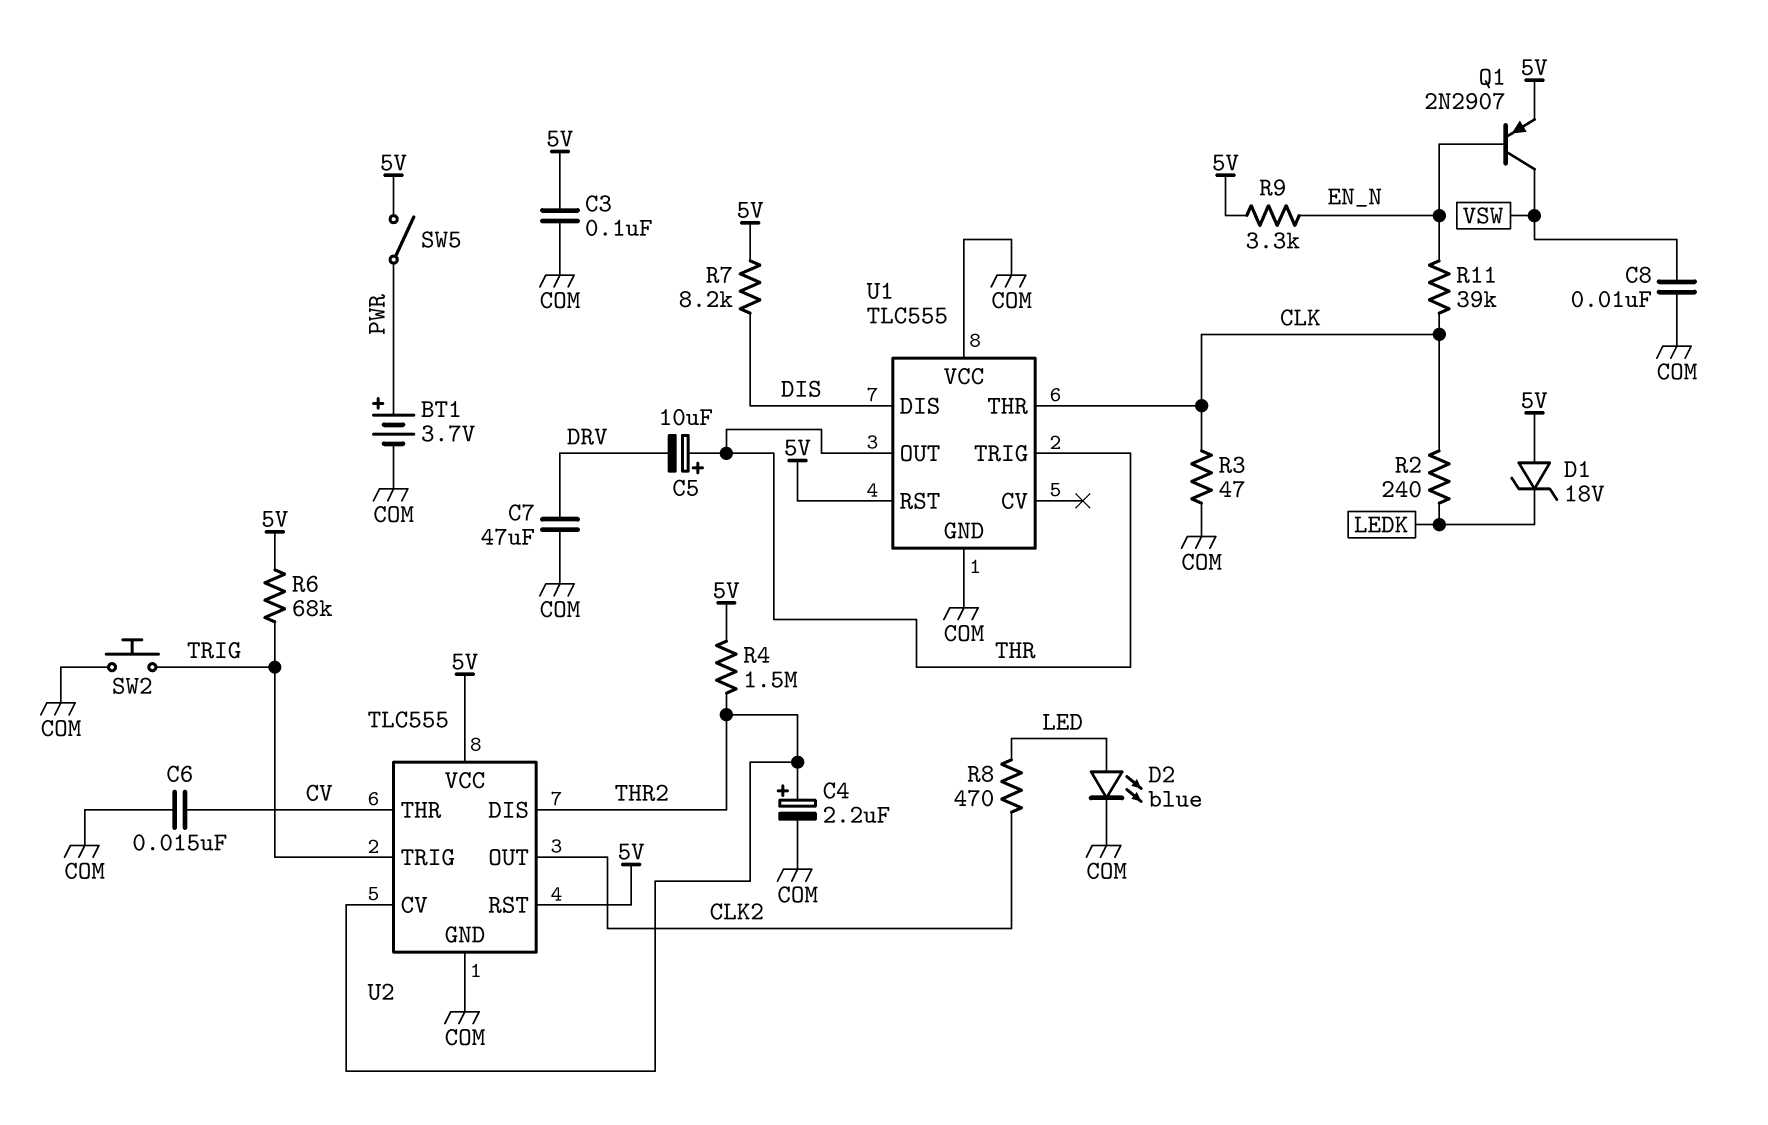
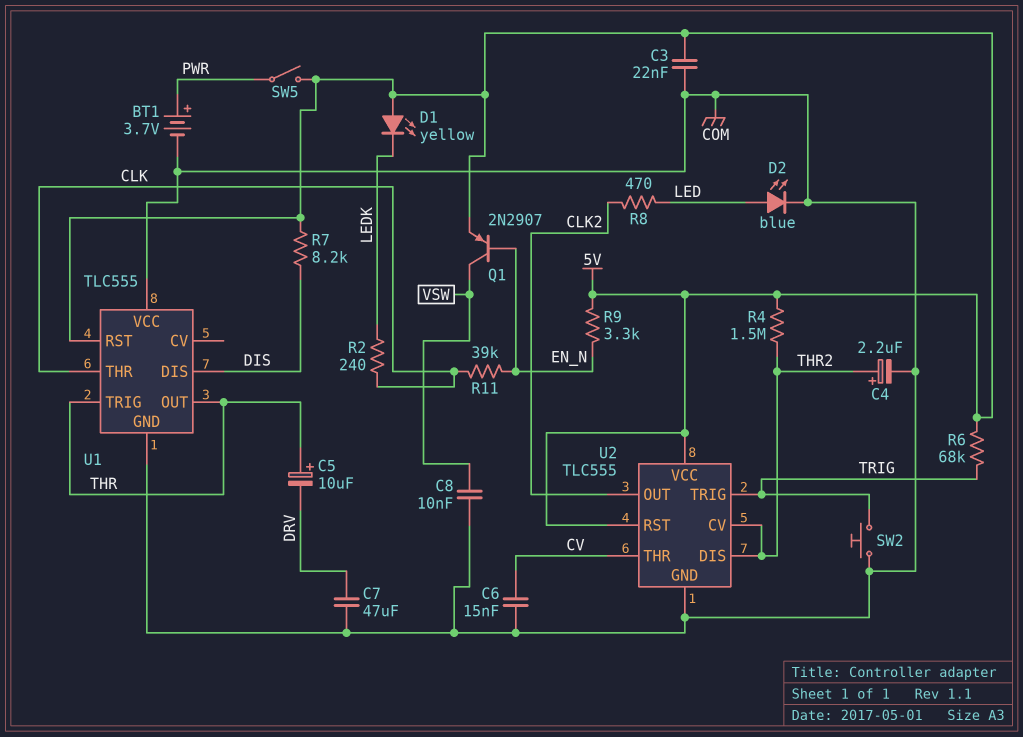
C3: 100nF (5V, COM) -> 22nF (5V, COM)
D1: zener 18V (A 5V, K LEDK) -> LED yellow (A 5V, K LEDK)
R3: 47 (CLK, COM) -> none

